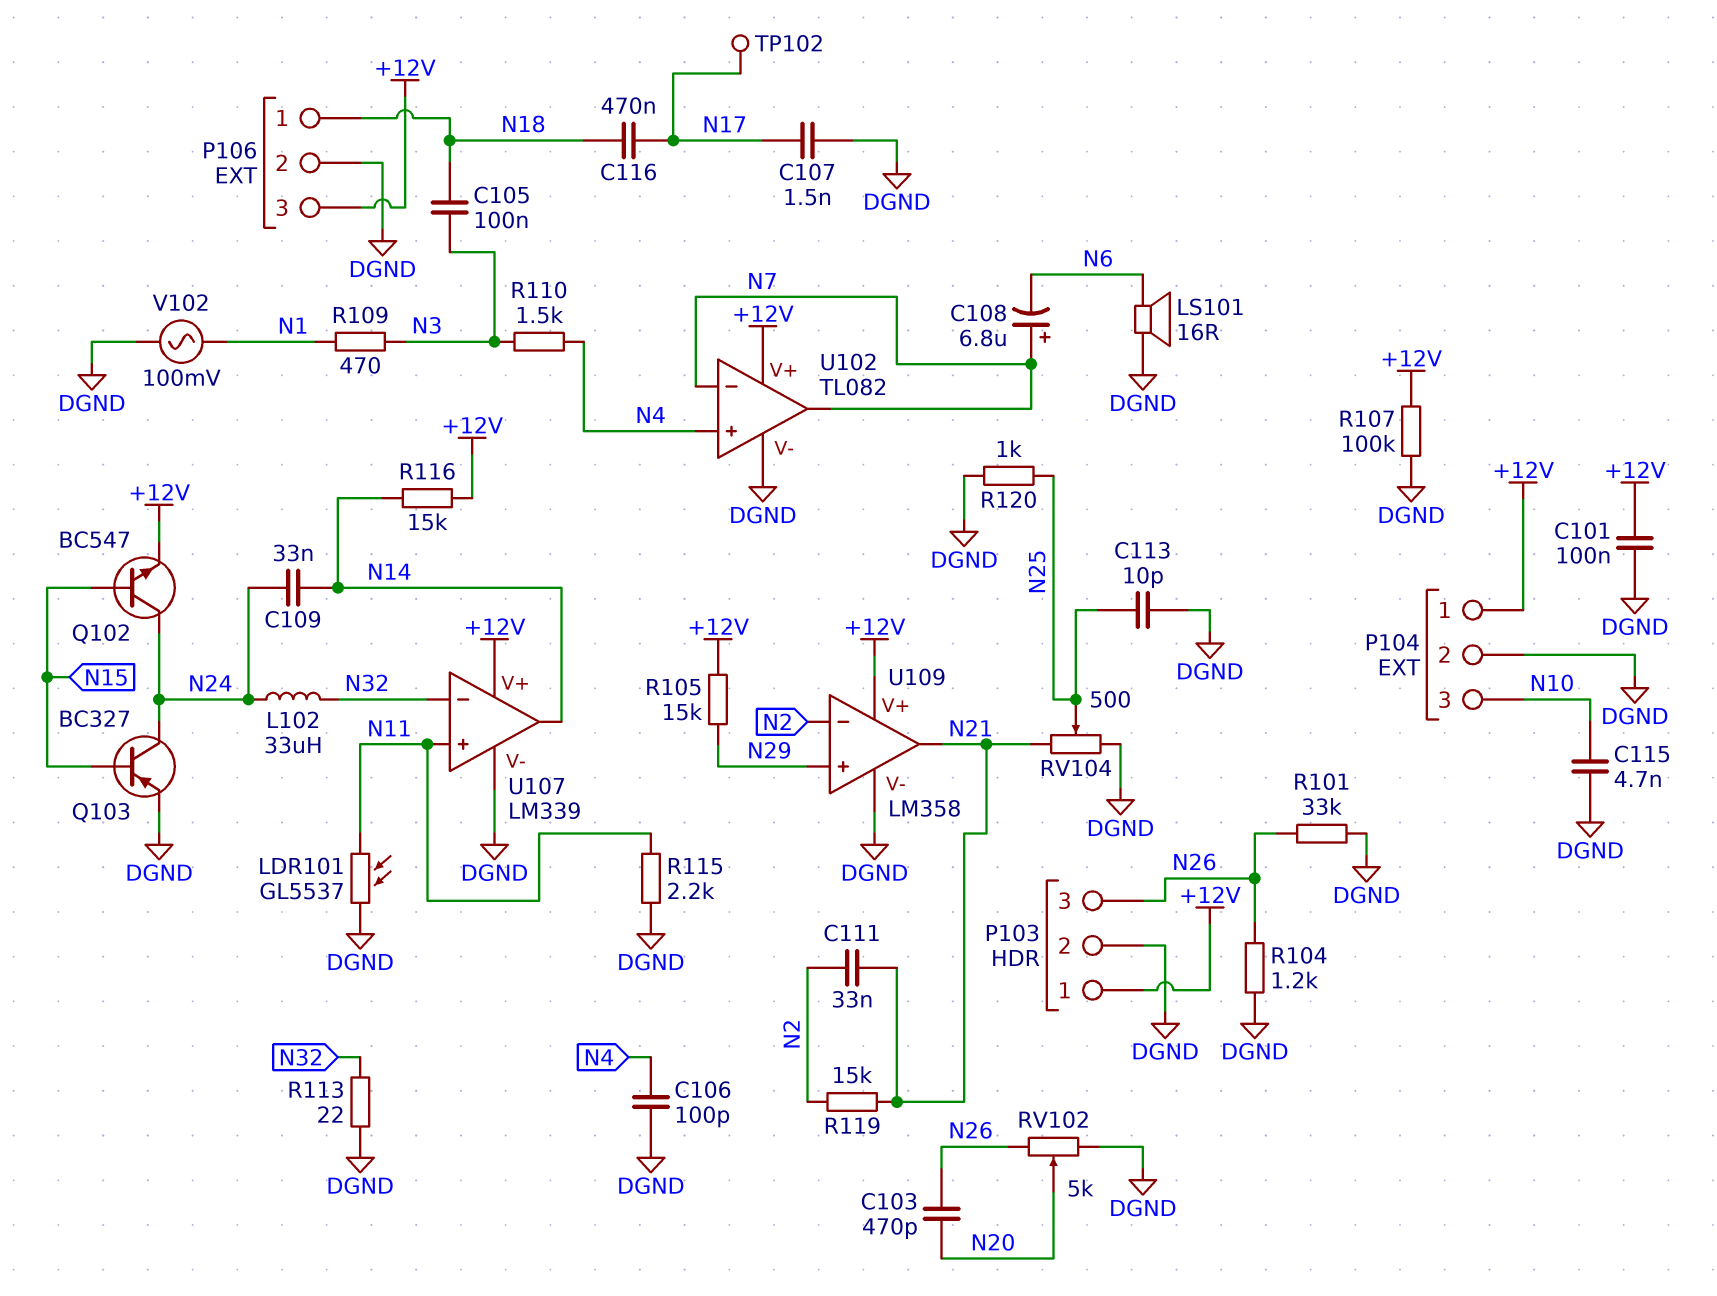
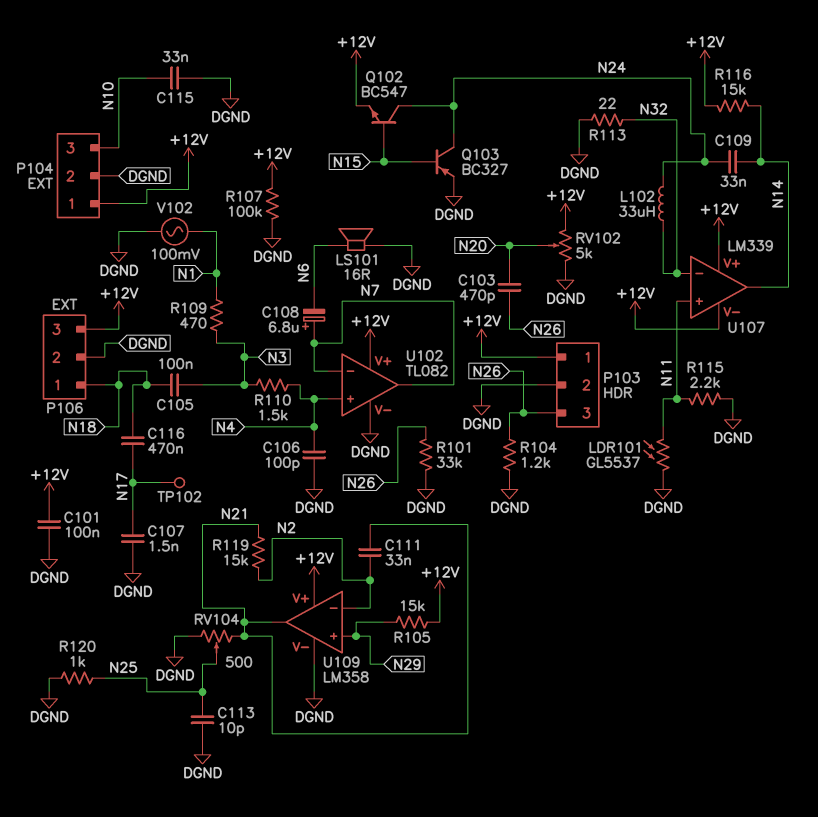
C115: 4.7nF (DGND, N10) -> 33nF (DGND, N10)
RV102: 5k (DGND, N26, wiper N20) -> 5k (+12V, DGND, wiper N20)
U107 pin V-: DGND -> +12V

